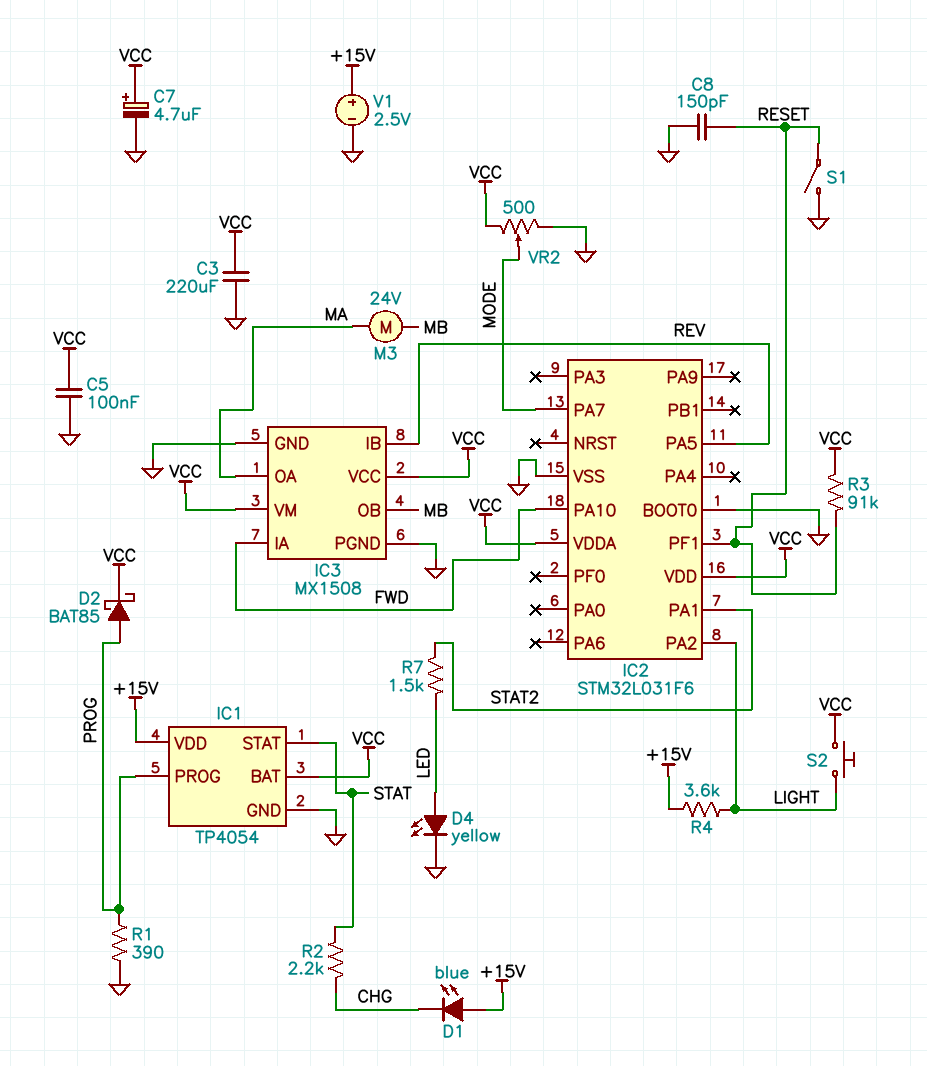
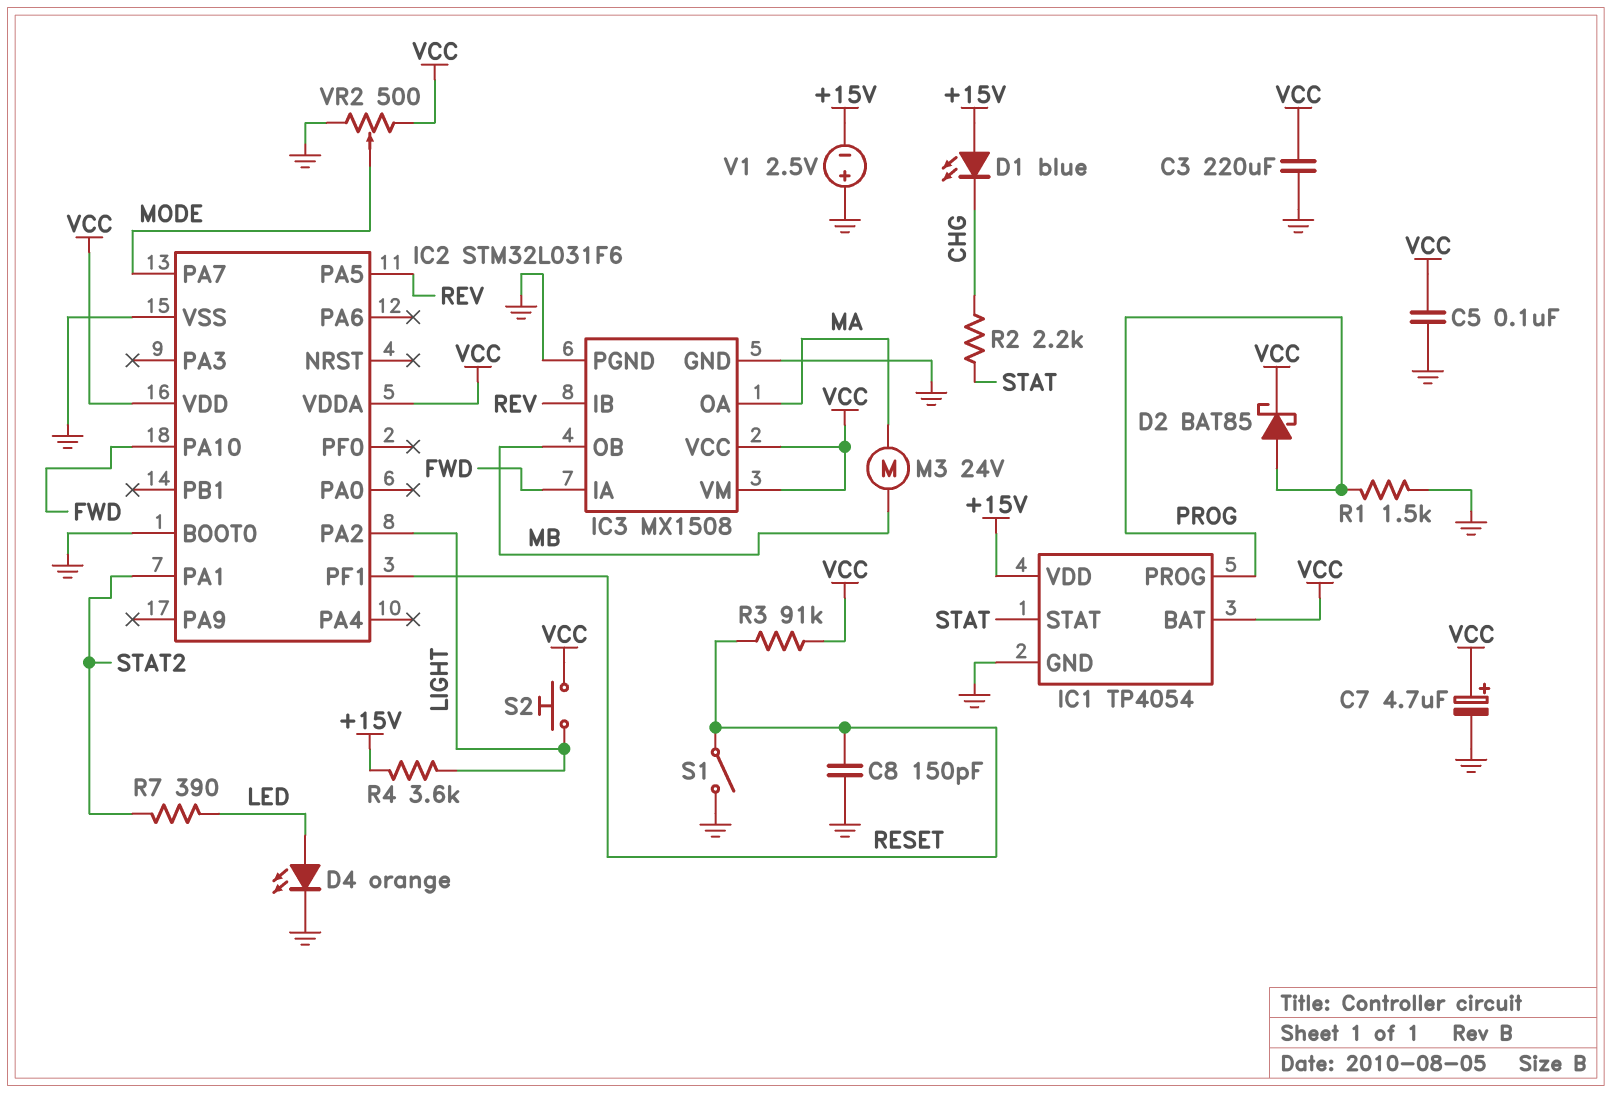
D4: LED yellow (A LED, K GND) -> LED orange (A LED, K GND)
R1: 390 (GND, PROG) -> 1.5k (GND, PROG)
R7: 1.5k (LED, STAT2) -> 390 (LED, STAT2)
V1: 2.5V (plus +15V, minus GND) -> 2.5V (plus GND, minus +15V)

